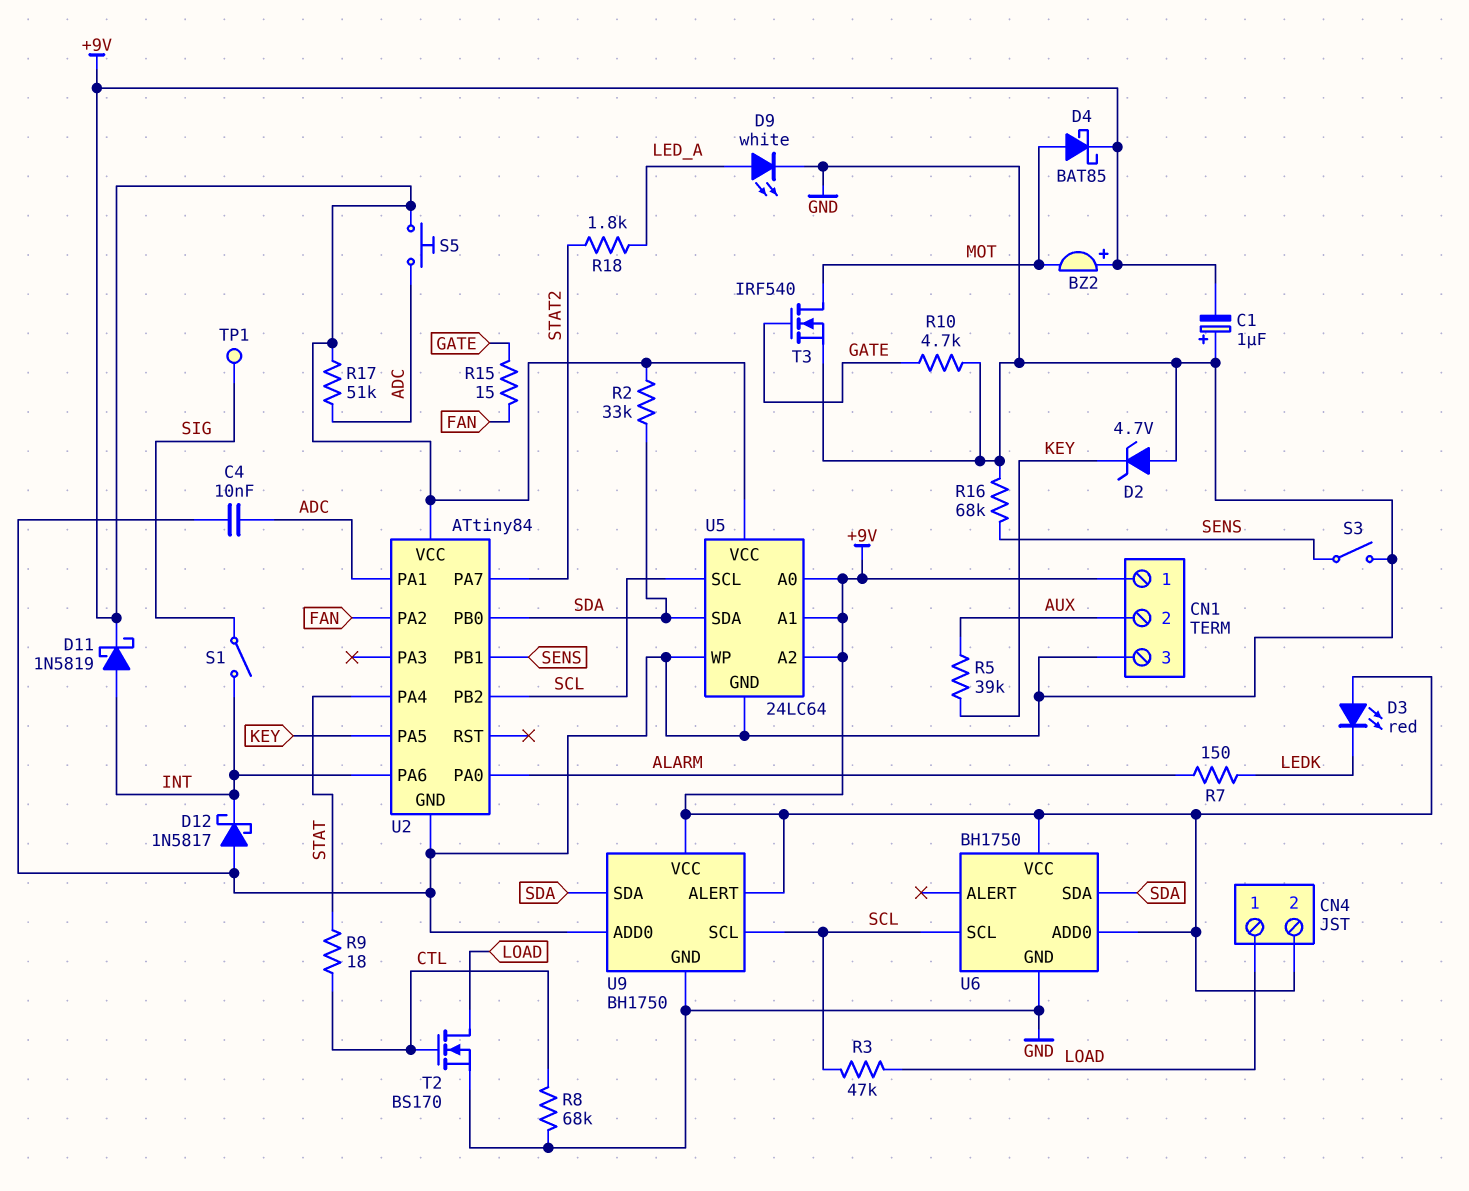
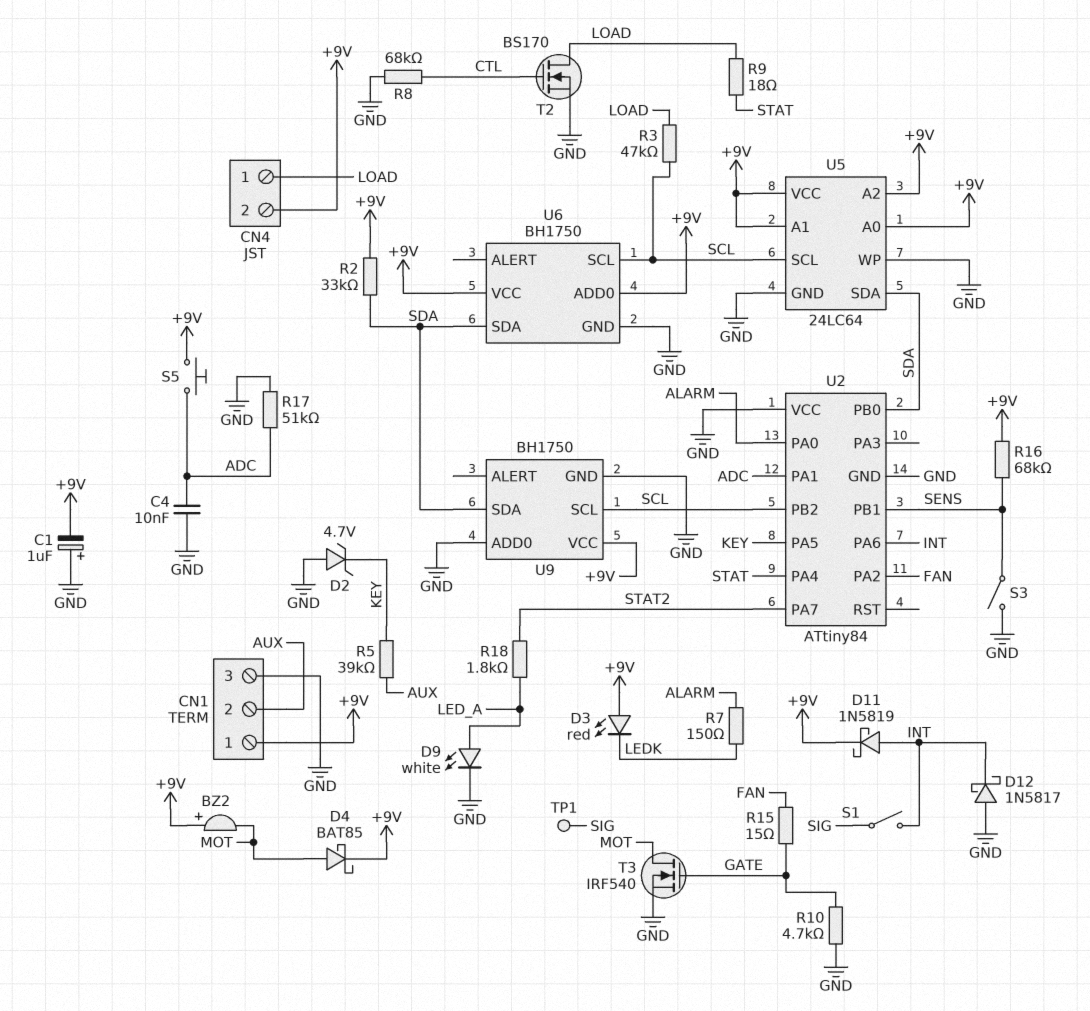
R9: 18 (CTL, STAT) -> 18 (LOAD, STAT)
R16: 68k (GND, SENS) -> 68k (+9V, SENS)
R17: 51k (+9V, ADC) -> 51k (ADC, GND)
U2 pin VCC: +9V -> GND
U9 pin ALERT: +9V -> none

